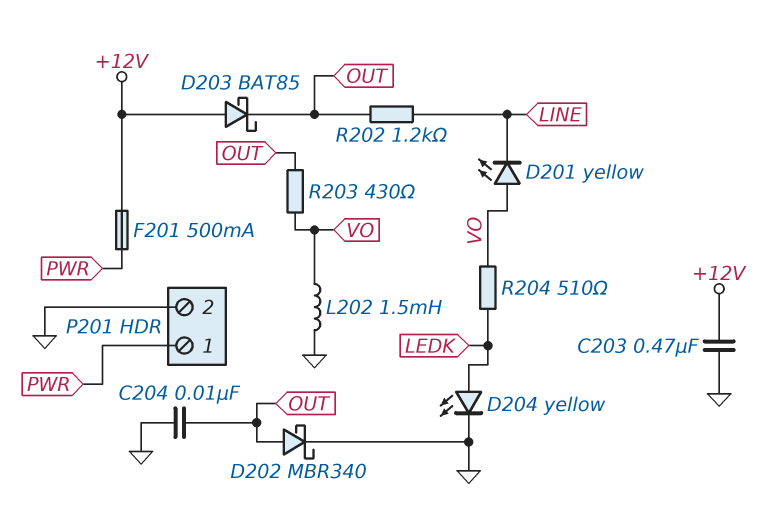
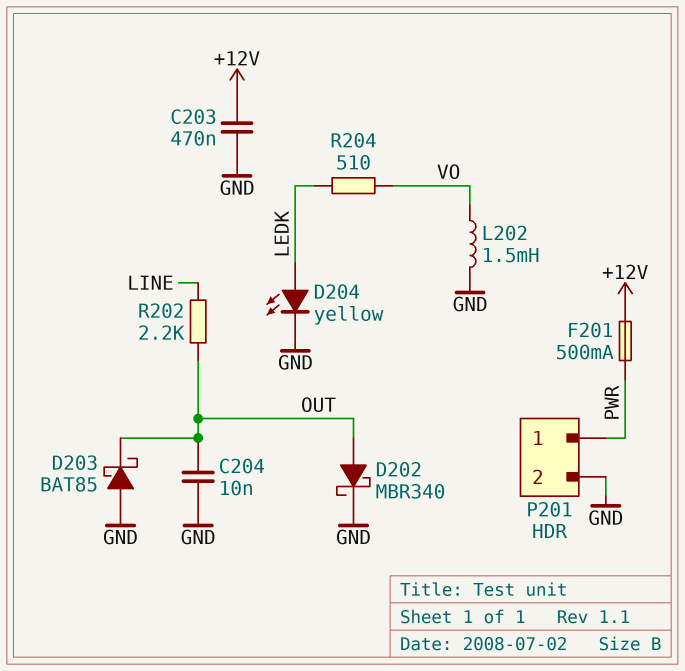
D201: LED yellow (A VO, K LINE) -> none
D203: schottky BAT85 (A +12V, K OUT) -> schottky BAT85 (A GND, K OUT)
R202: 1.2k (LINE, OUT) -> 2.2k (LINE, OUT)
R203: 430 (OUT, VO) -> none

